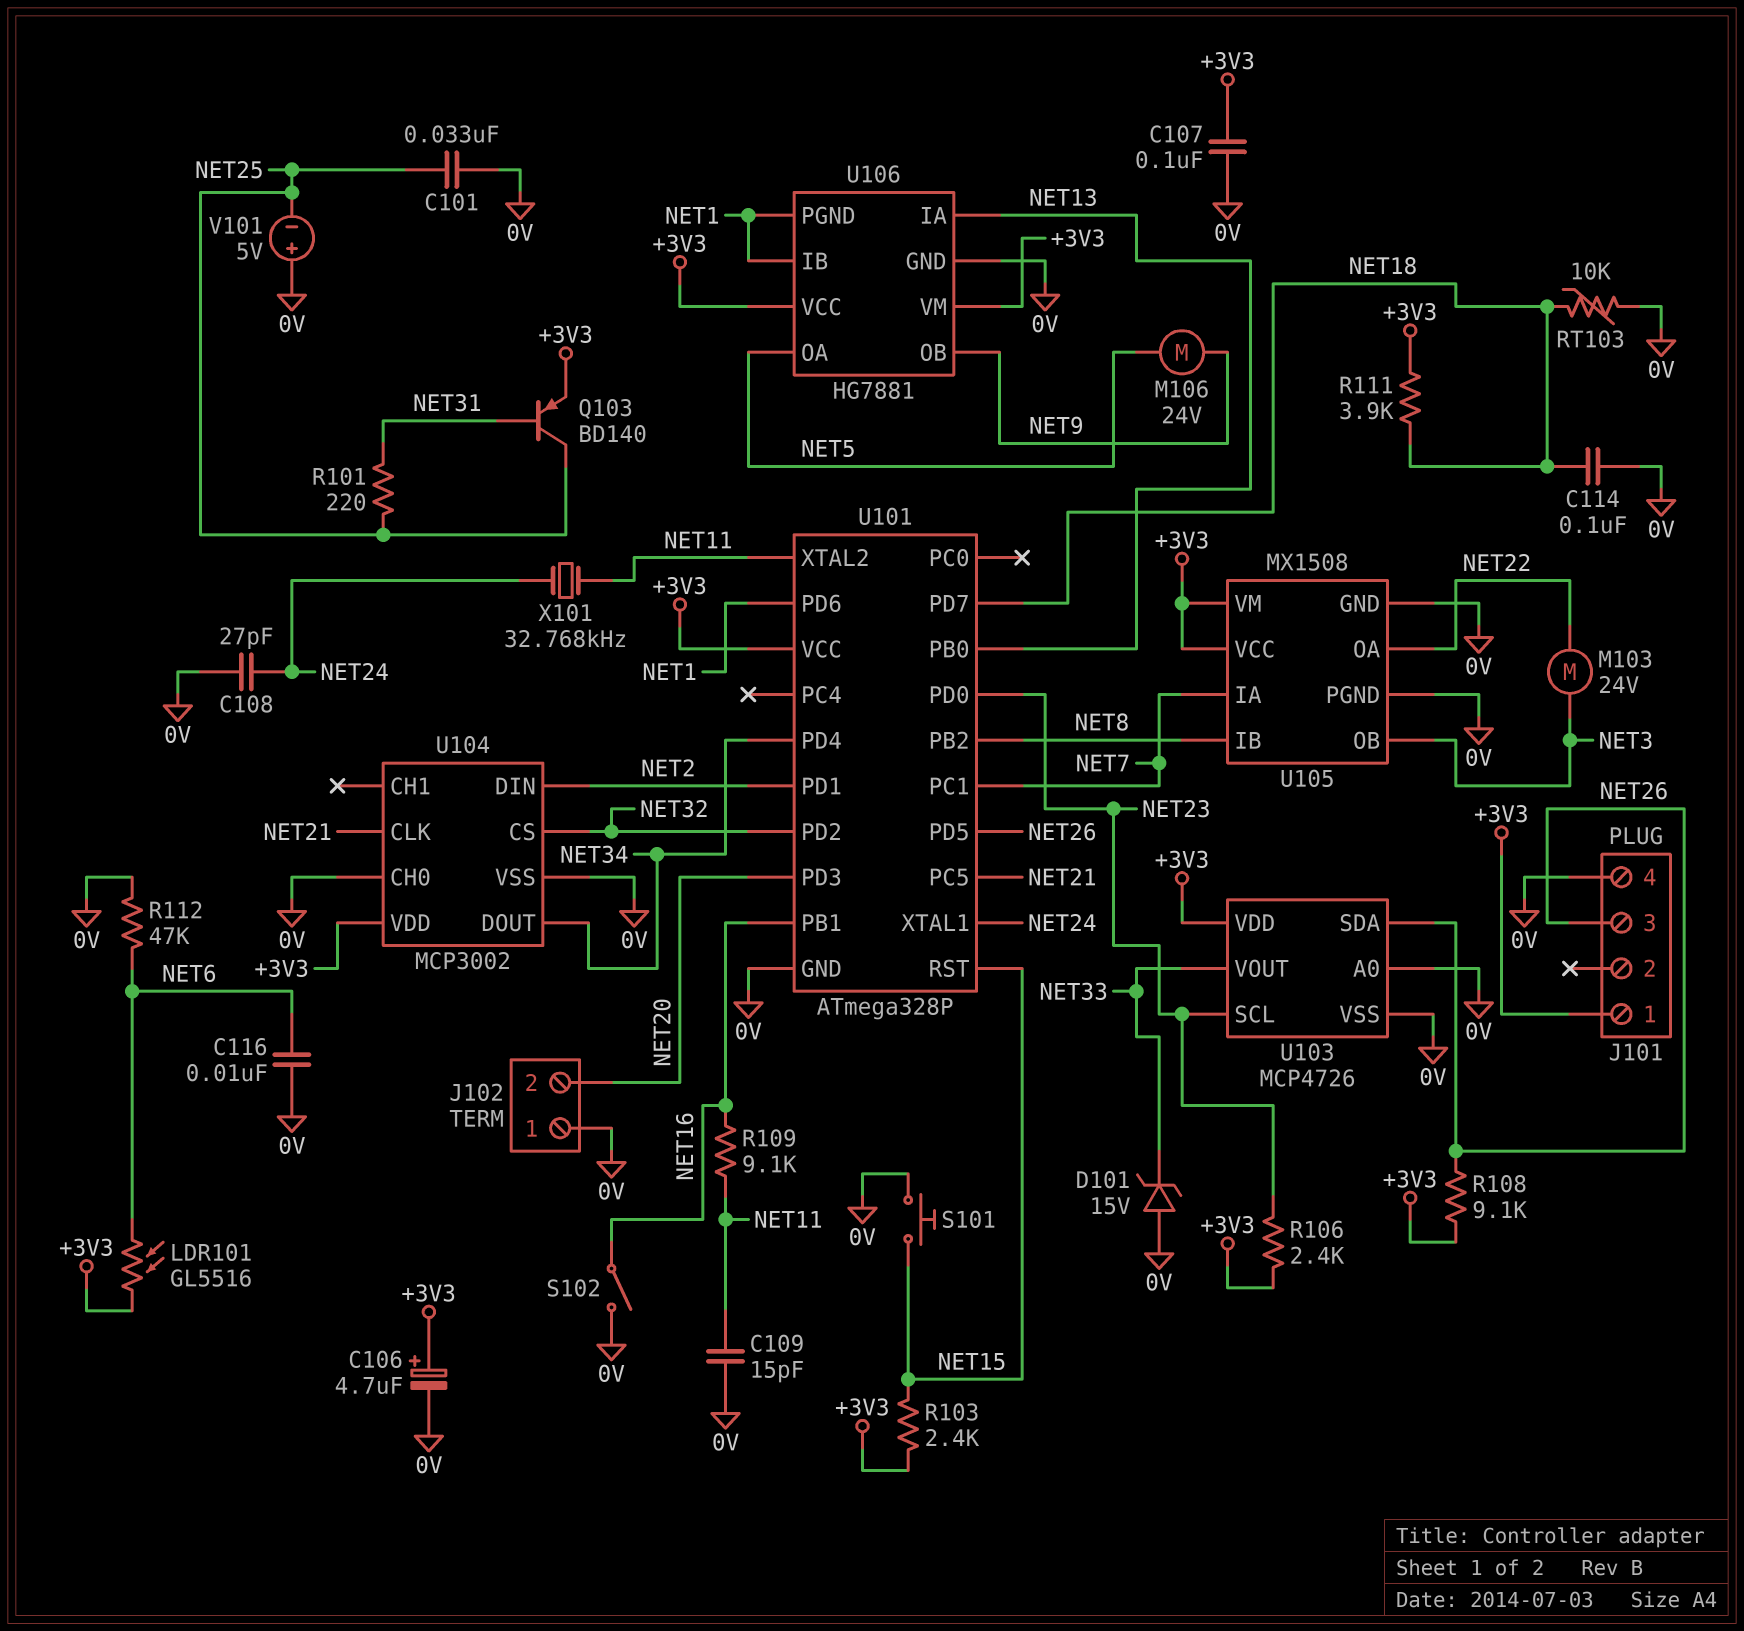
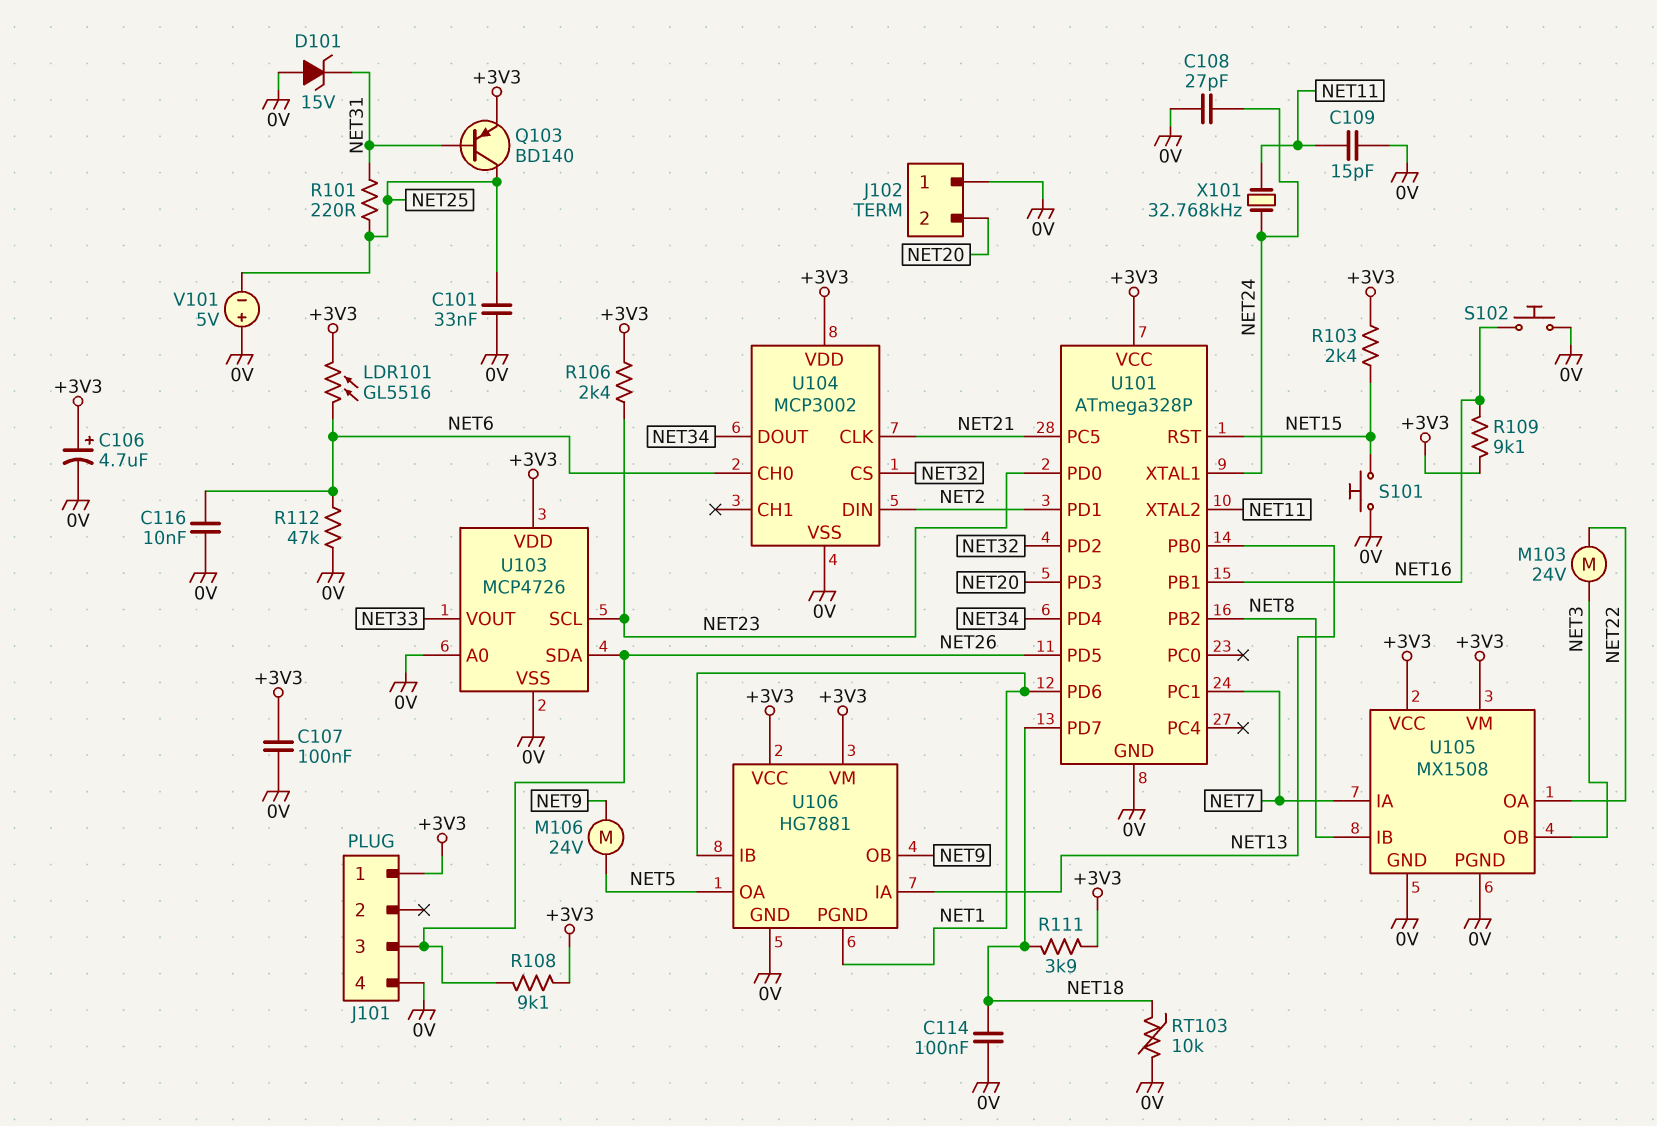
D101: zener 15V (A 0V, K NET33) -> zener 15V (A 0V, K NET31)
R109: 9.1k (NET11, NET16) -> 9.1k (+3V3, NET16)
S102: switch (0V, NET16) -> button (0V, NET16)
U104 pin CH0: 0V -> NET6

